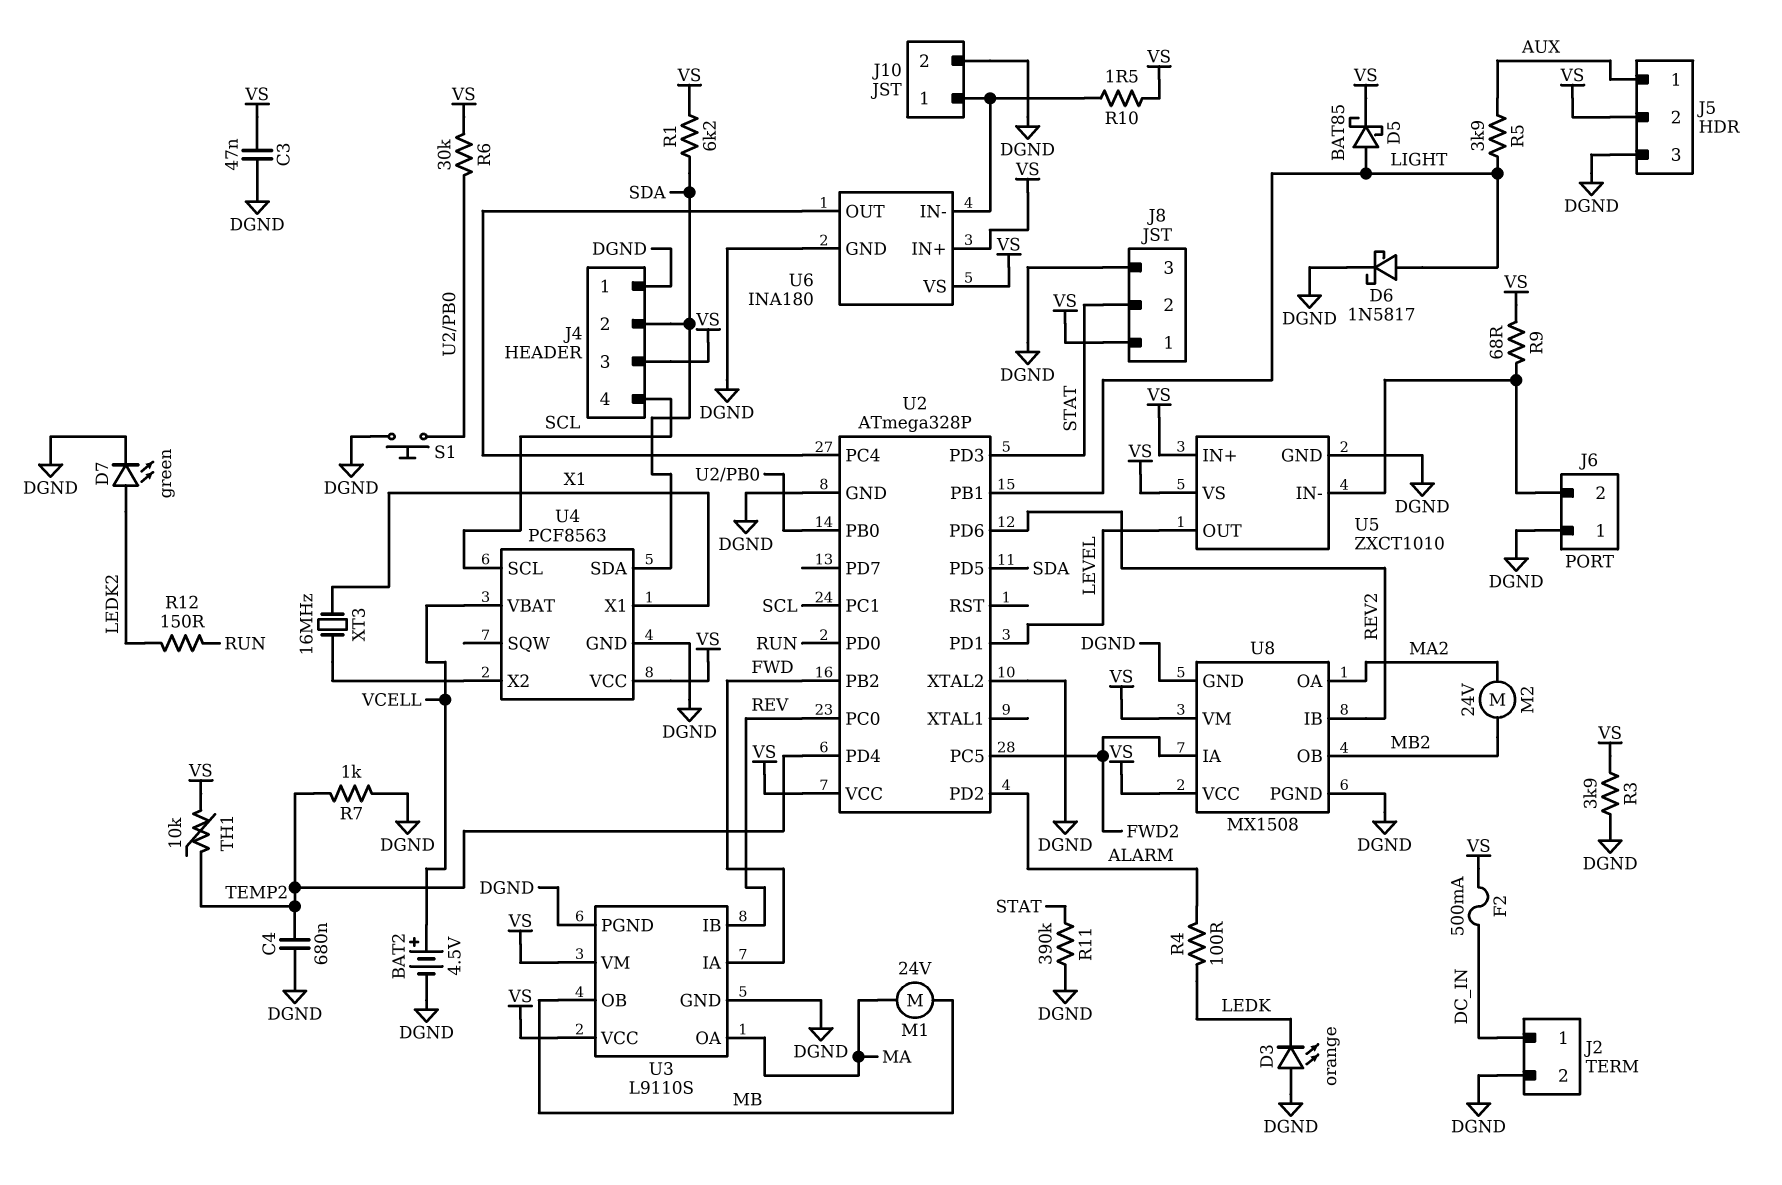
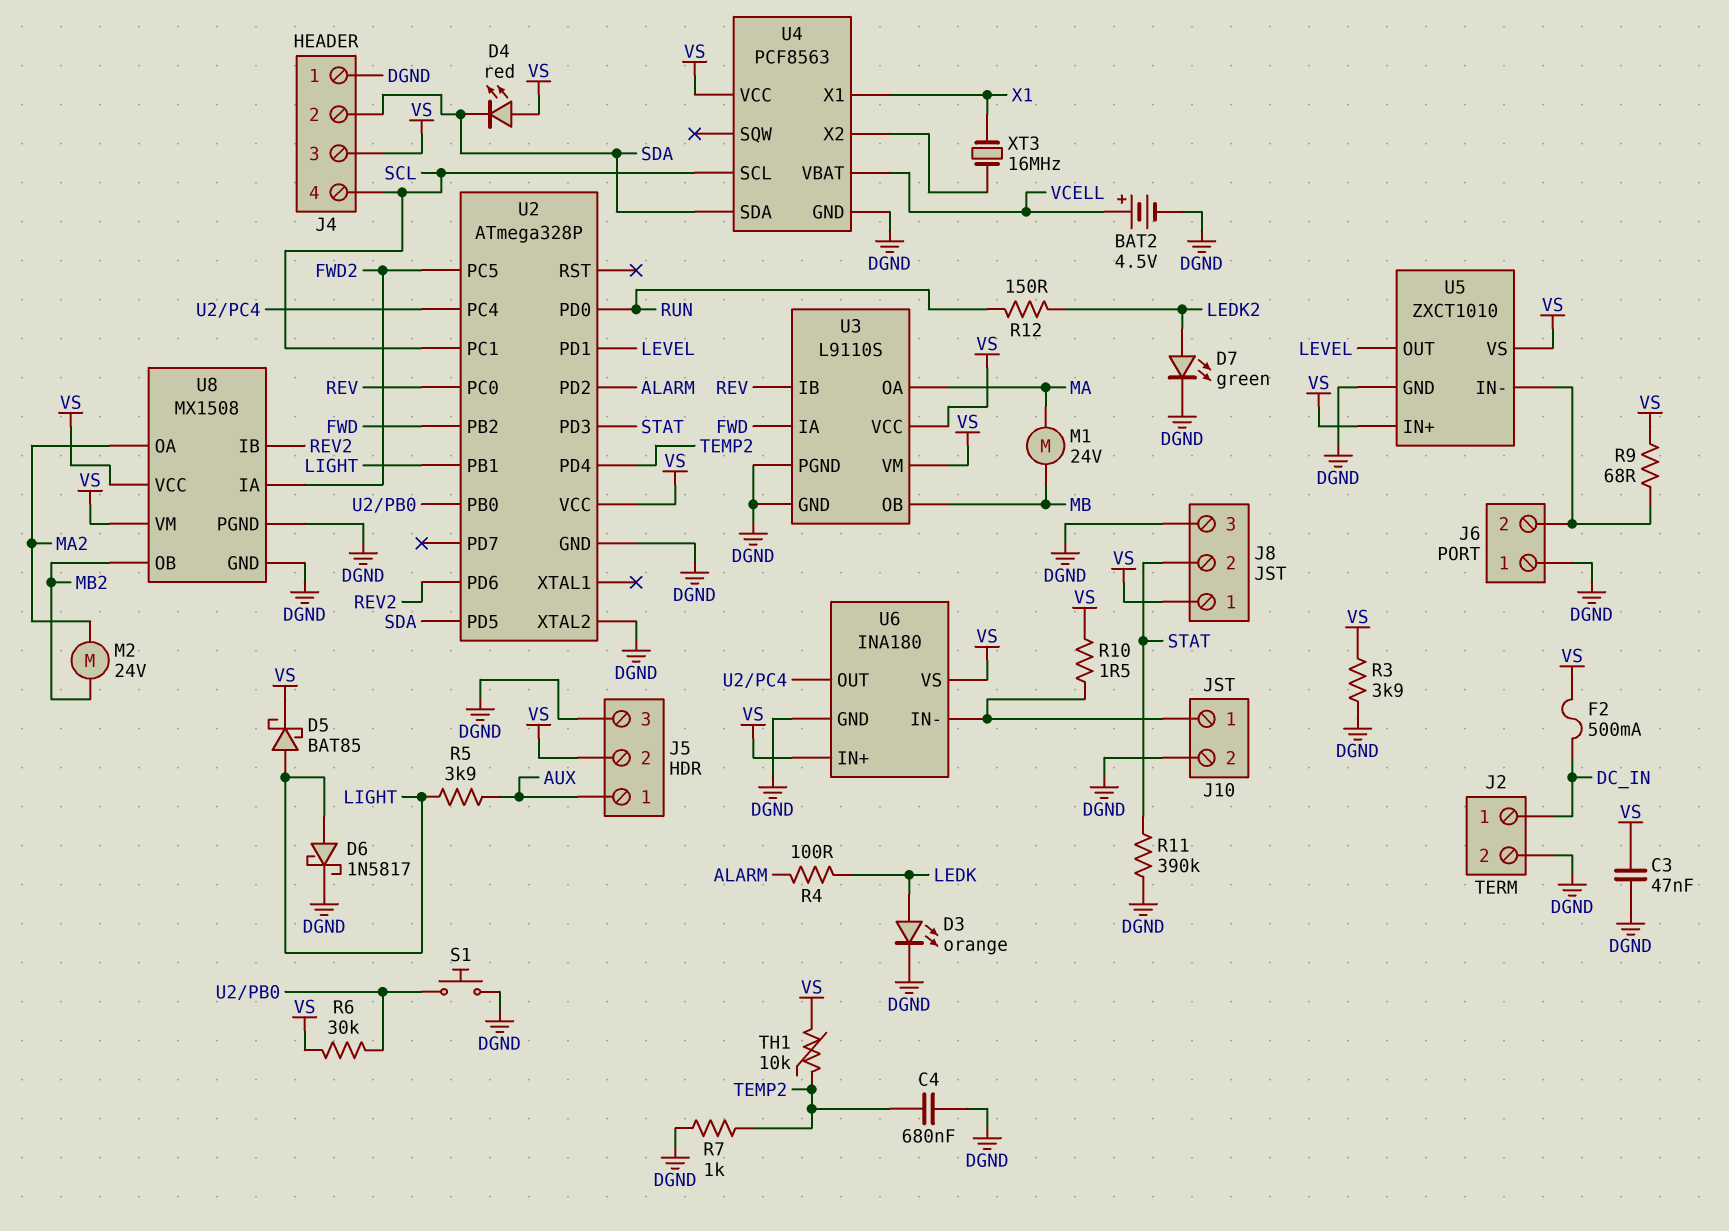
D3: LED orange (A DGND, K LEDK) -> LED orange (A LEDK, K DGND)
D4: none -> LED red (A VS, K SDA)
R1: 6.2k (SDA, VS) -> none

